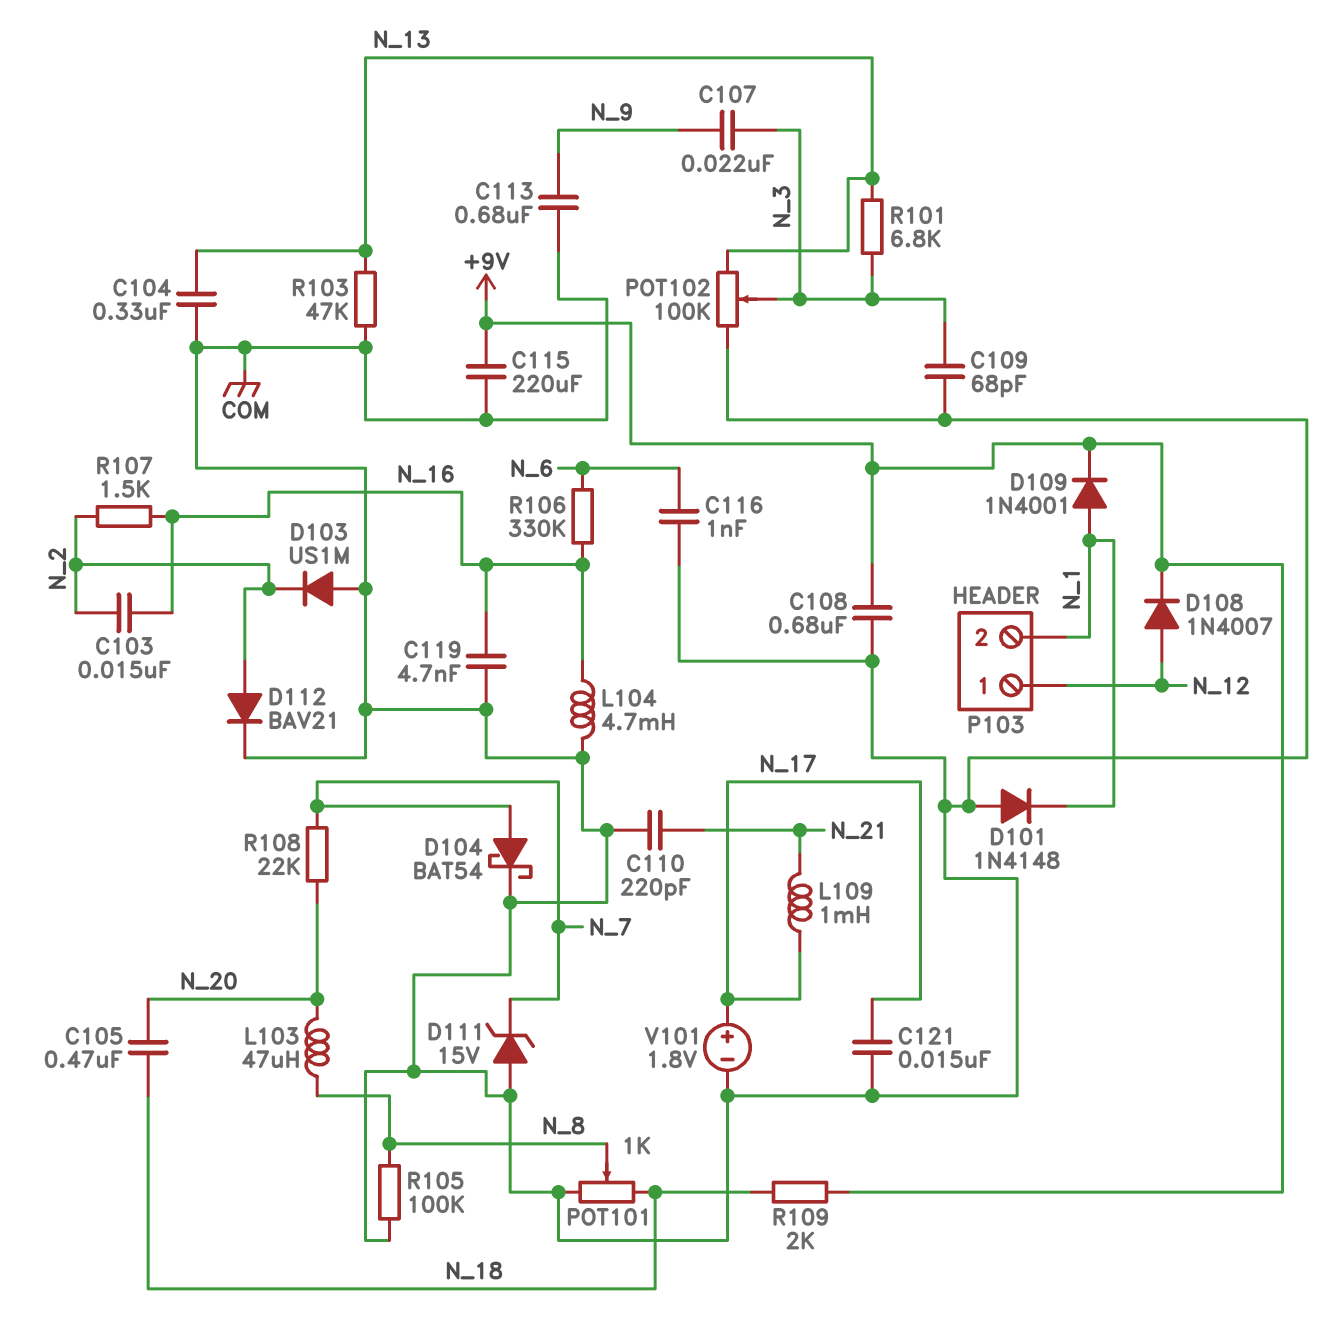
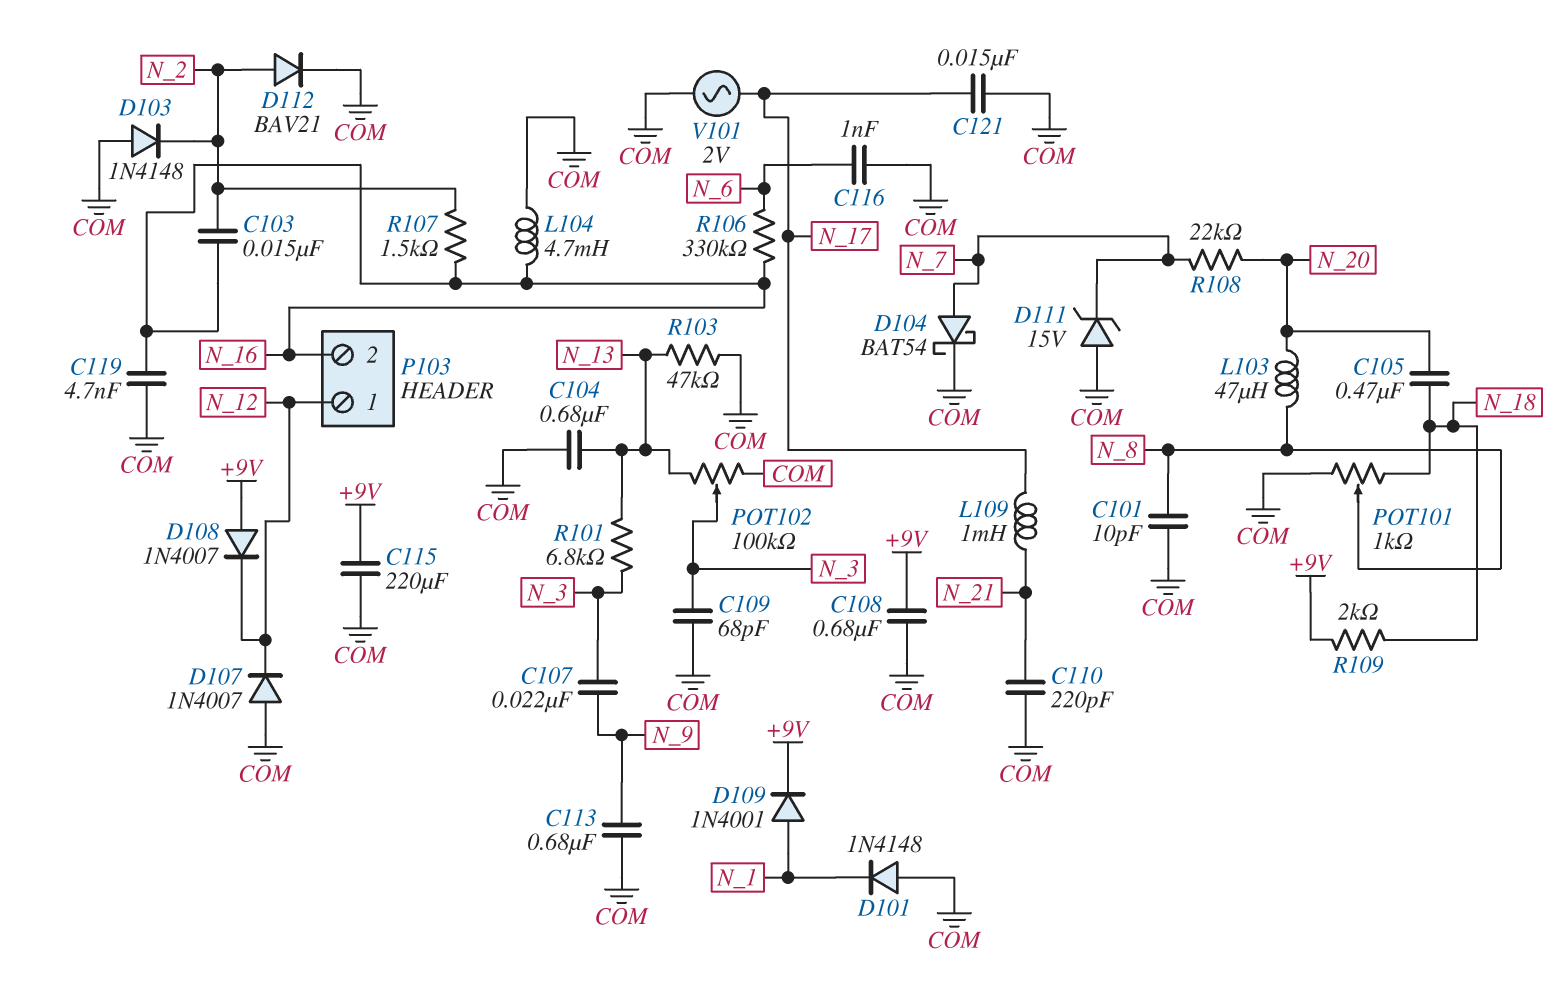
C101: none -> 10pF (COM, N_8)
C104: 330nF (COM, N_13) -> 680nF (COM, N_13)
D103: diode US1M (A COM, K N_2) -> diode 1N4148 (A COM, K N_2)
D107: none -> diode 1N4007 (A COM, K N_12)
D108: diode 1N4007 (A N_12, K +9V) -> diode 1N4007 (A +9V, K N_12)
P103 pin 2: N_1 -> N_16
R105: 100k (COM, N_8) -> none
V101: 1.8V (plus N_17, minus COM) -> AC 2V (COM, N_17)

